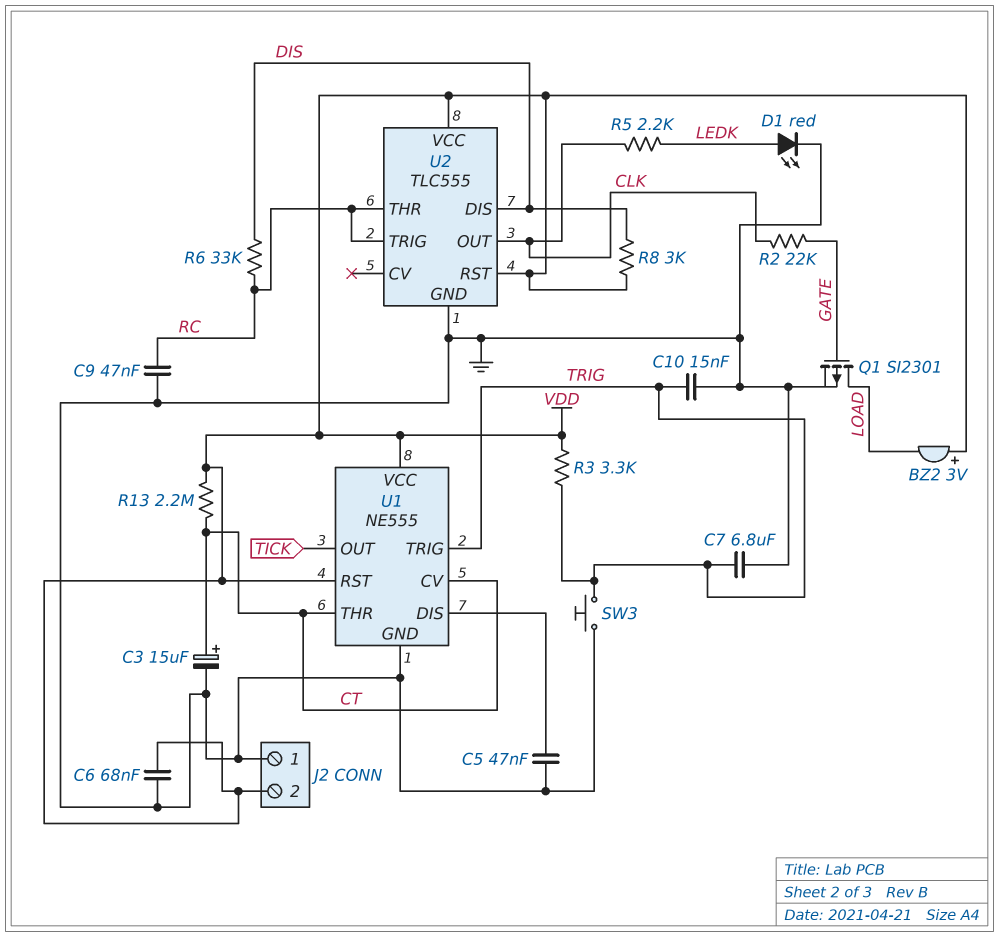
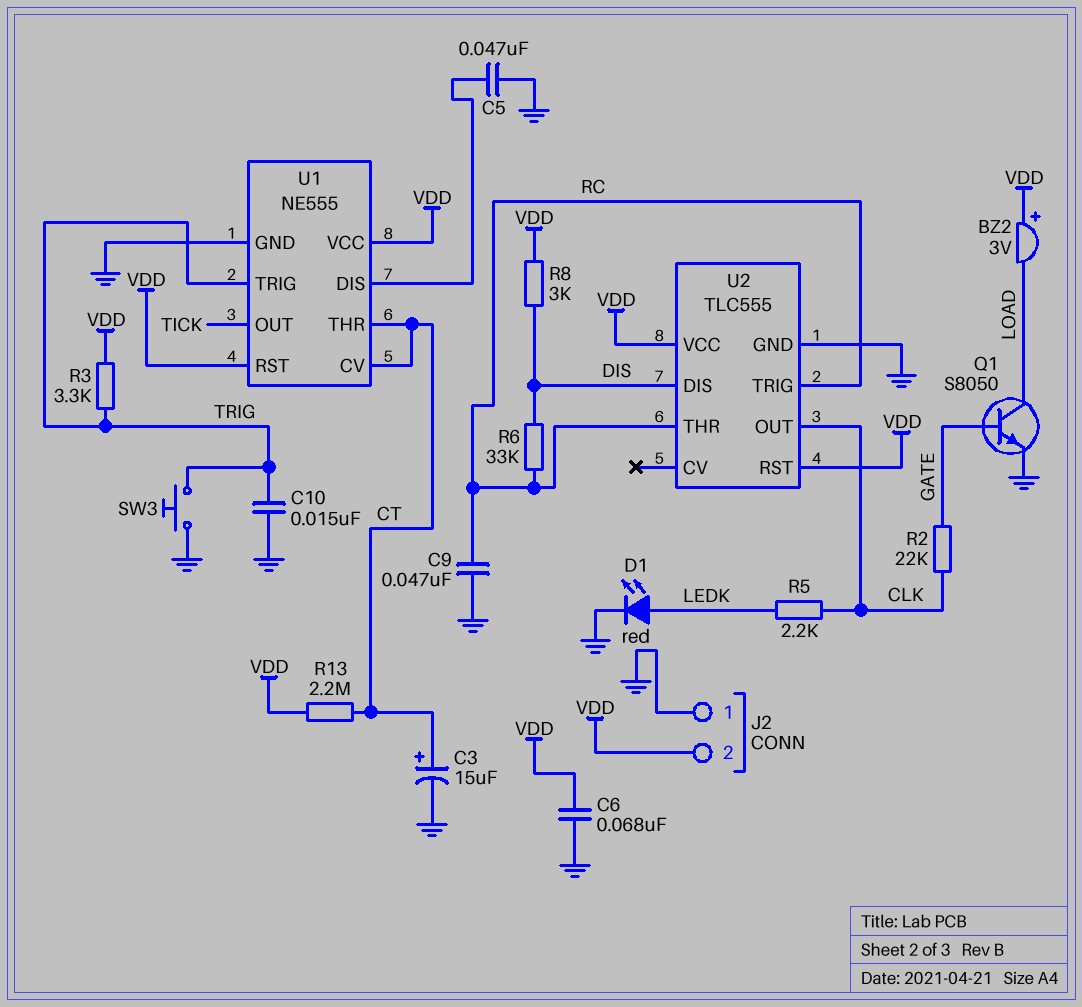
C7: 6.8uF (GND, TRIG) -> none
Q1: PMOS SI2301 (G GATE, D LOAD, S GND) -> NPN S8050 (B GATE, C LOAD, E GND)

